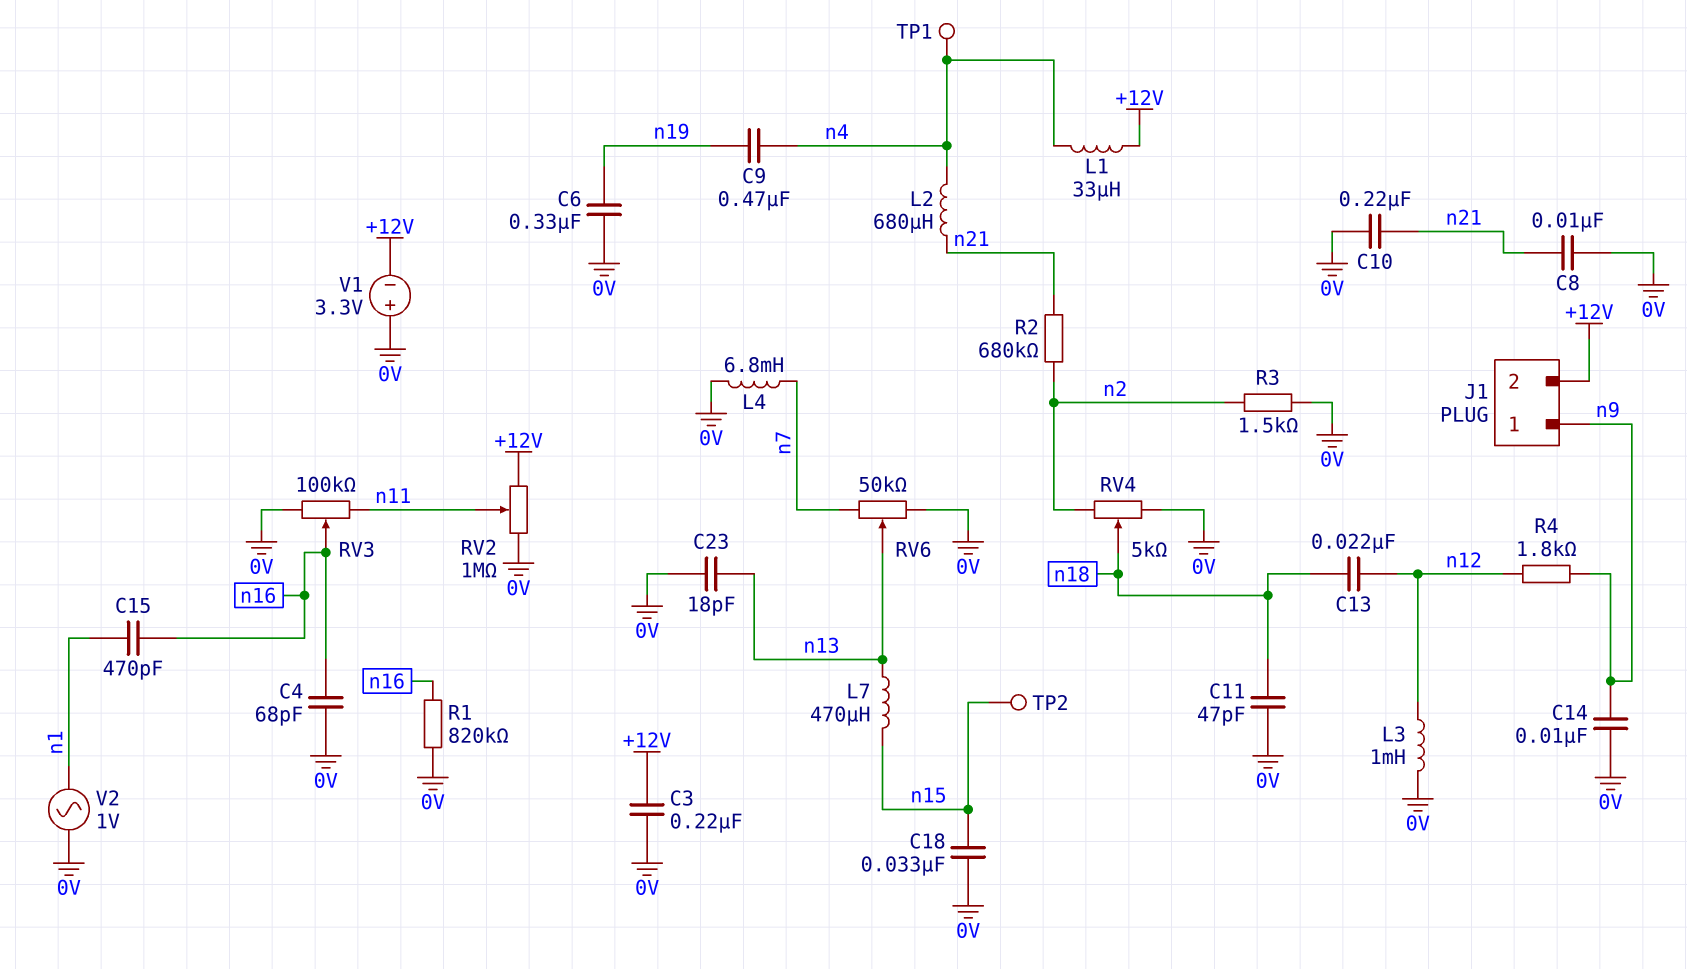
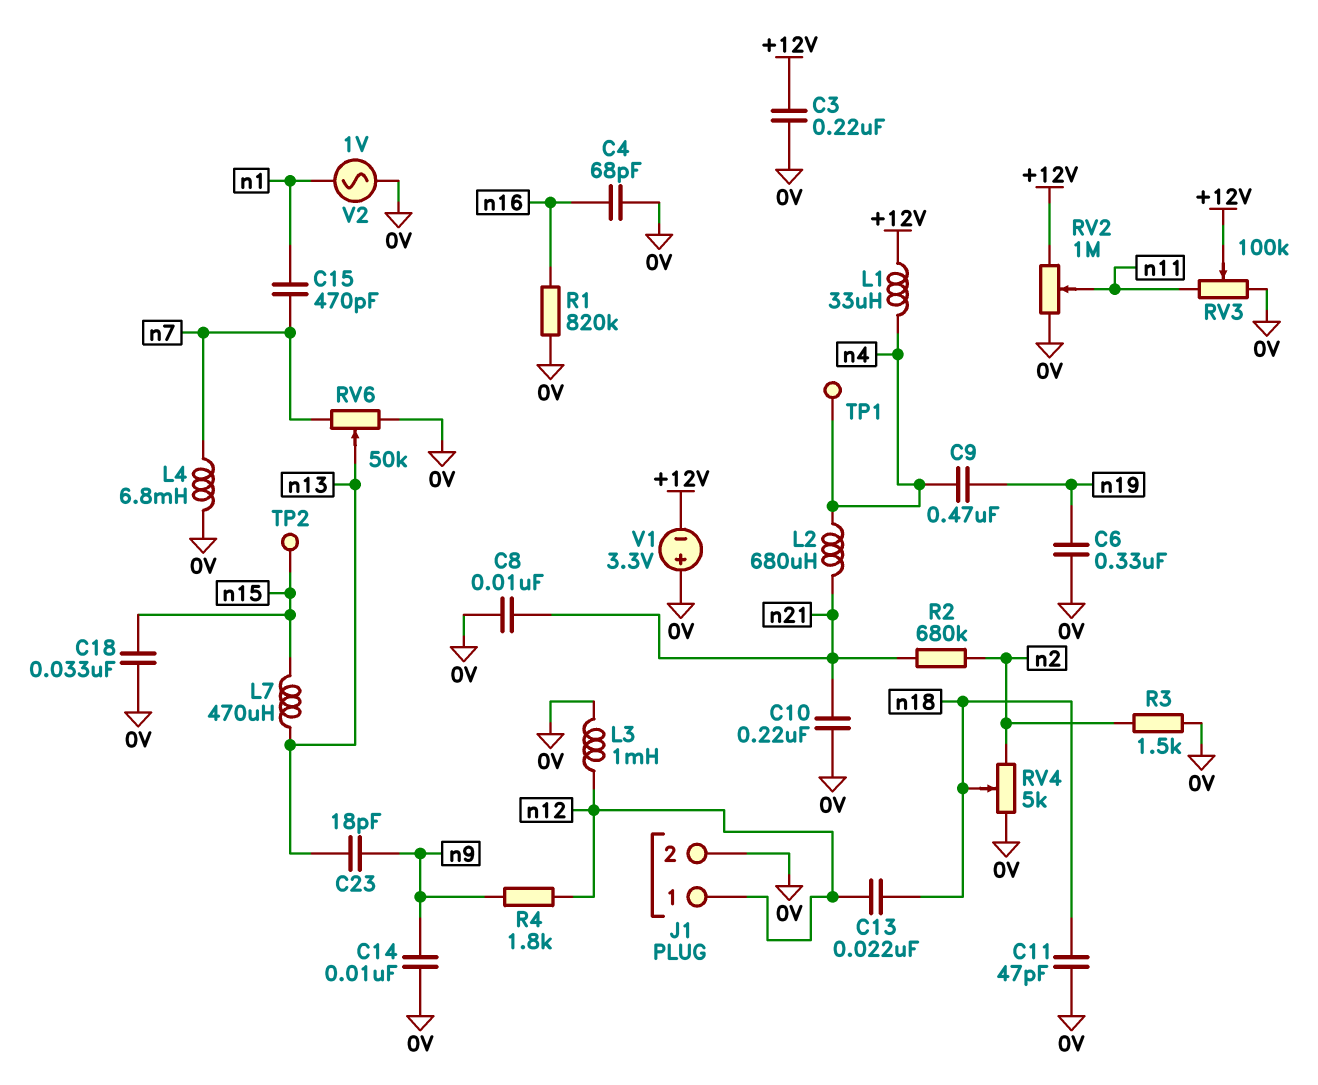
C15: 470pF (n1, n16) -> 470pF (n1, n7)
C23: 18pF (0V, n13) -> 18pF (n9, n13)
J1 pin 1: n9 -> n12
J1 pin 2: +12V -> 0V
RV3: 100k (0V, n11, wiper n16) -> 100k (0V, n11, wiper +12V)

